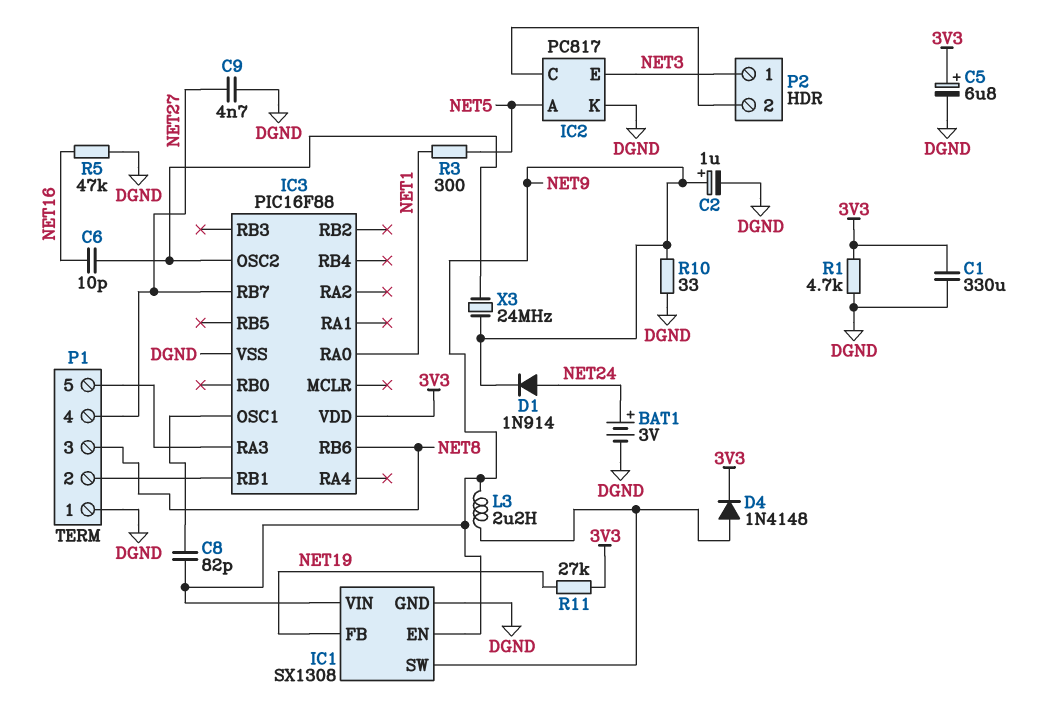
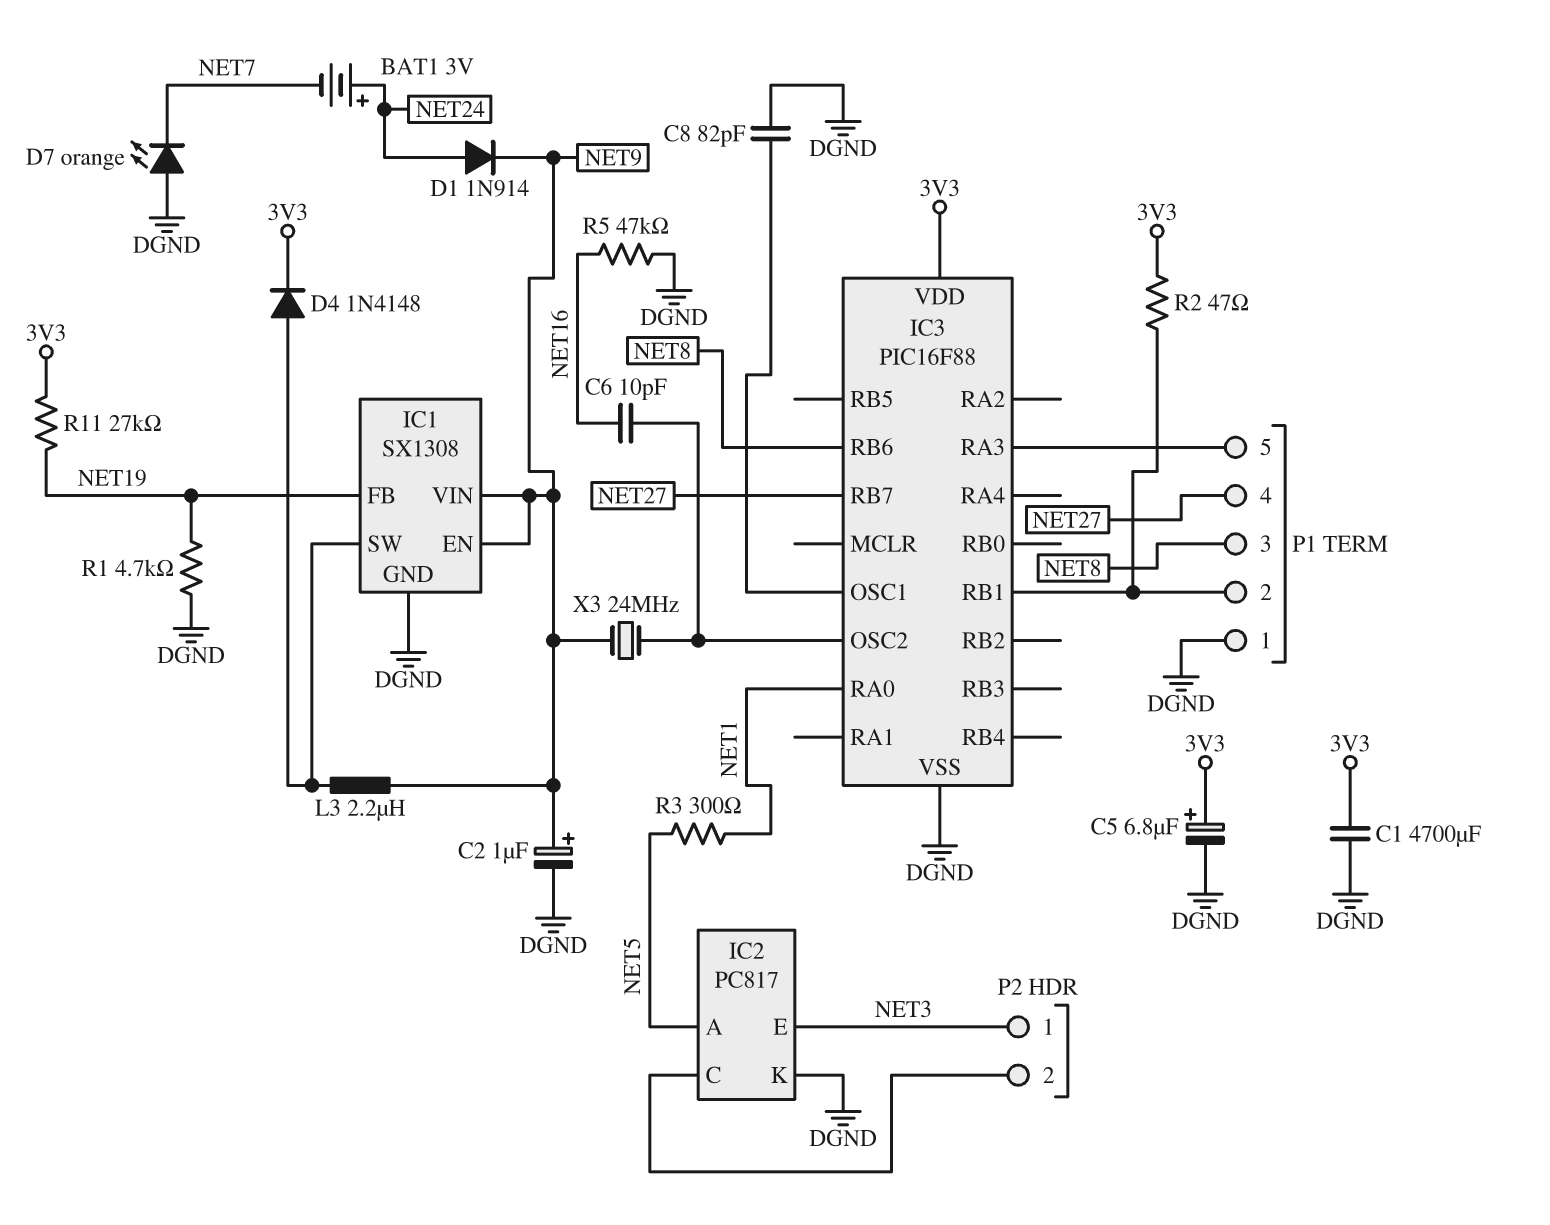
BAT1: 3V (plus NET24, minus DGND) -> 3V (plus NET24, minus NET7)
C1: 330uF (3V3, DGND) -> 4700uF (3V3, DGND)
C8: 82pF (IC3/OSC1, NET9) -> 82pF (DGND, IC3/OSC1)
C9: 4.7nF (DGND, NET27) -> none
D7: none -> LED orange (A DGND, K NET7)
R1: 4.7k (3V3, DGND) -> 4.7k (DGND, NET19)
R2: none -> 47 (3V3, IC3/RB1)
R10: 33 (DGND, NET9) -> none

